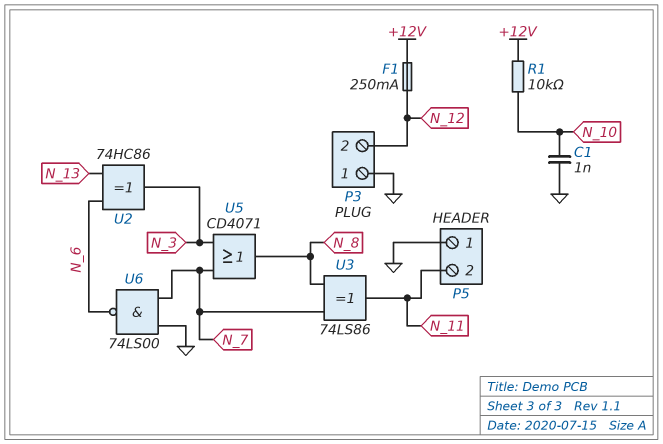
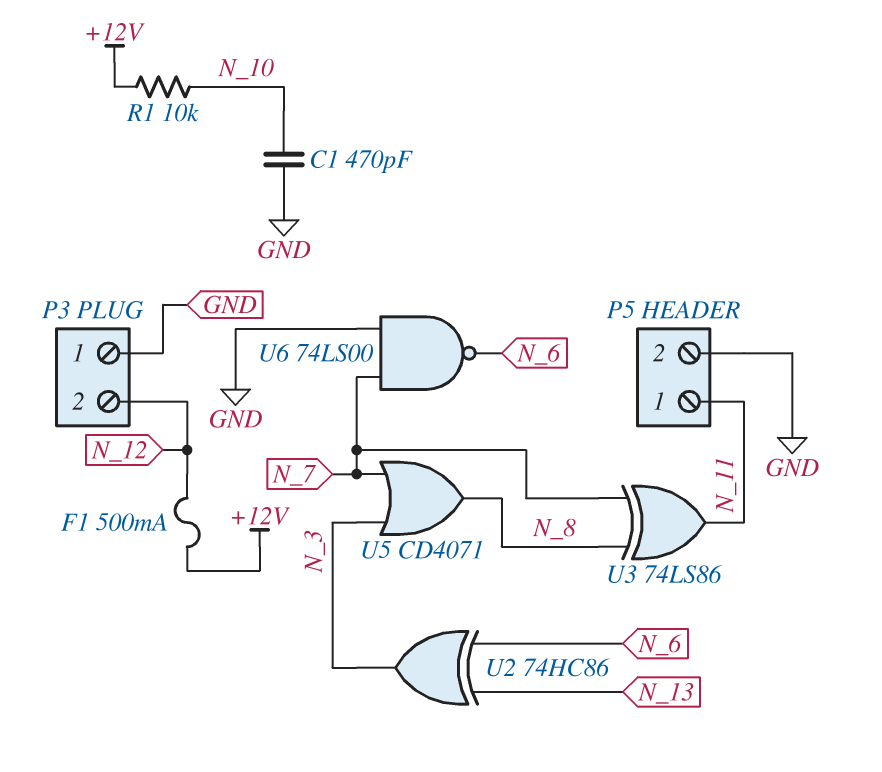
C1: 1nF (GND, N_10) -> 470pF (GND, N_10)
F1: 250mA (+12V, N_12) -> 500mA (+12V, N_12)
P5 pin 1: GND -> N_11
P5 pin 2: N_11 -> GND

